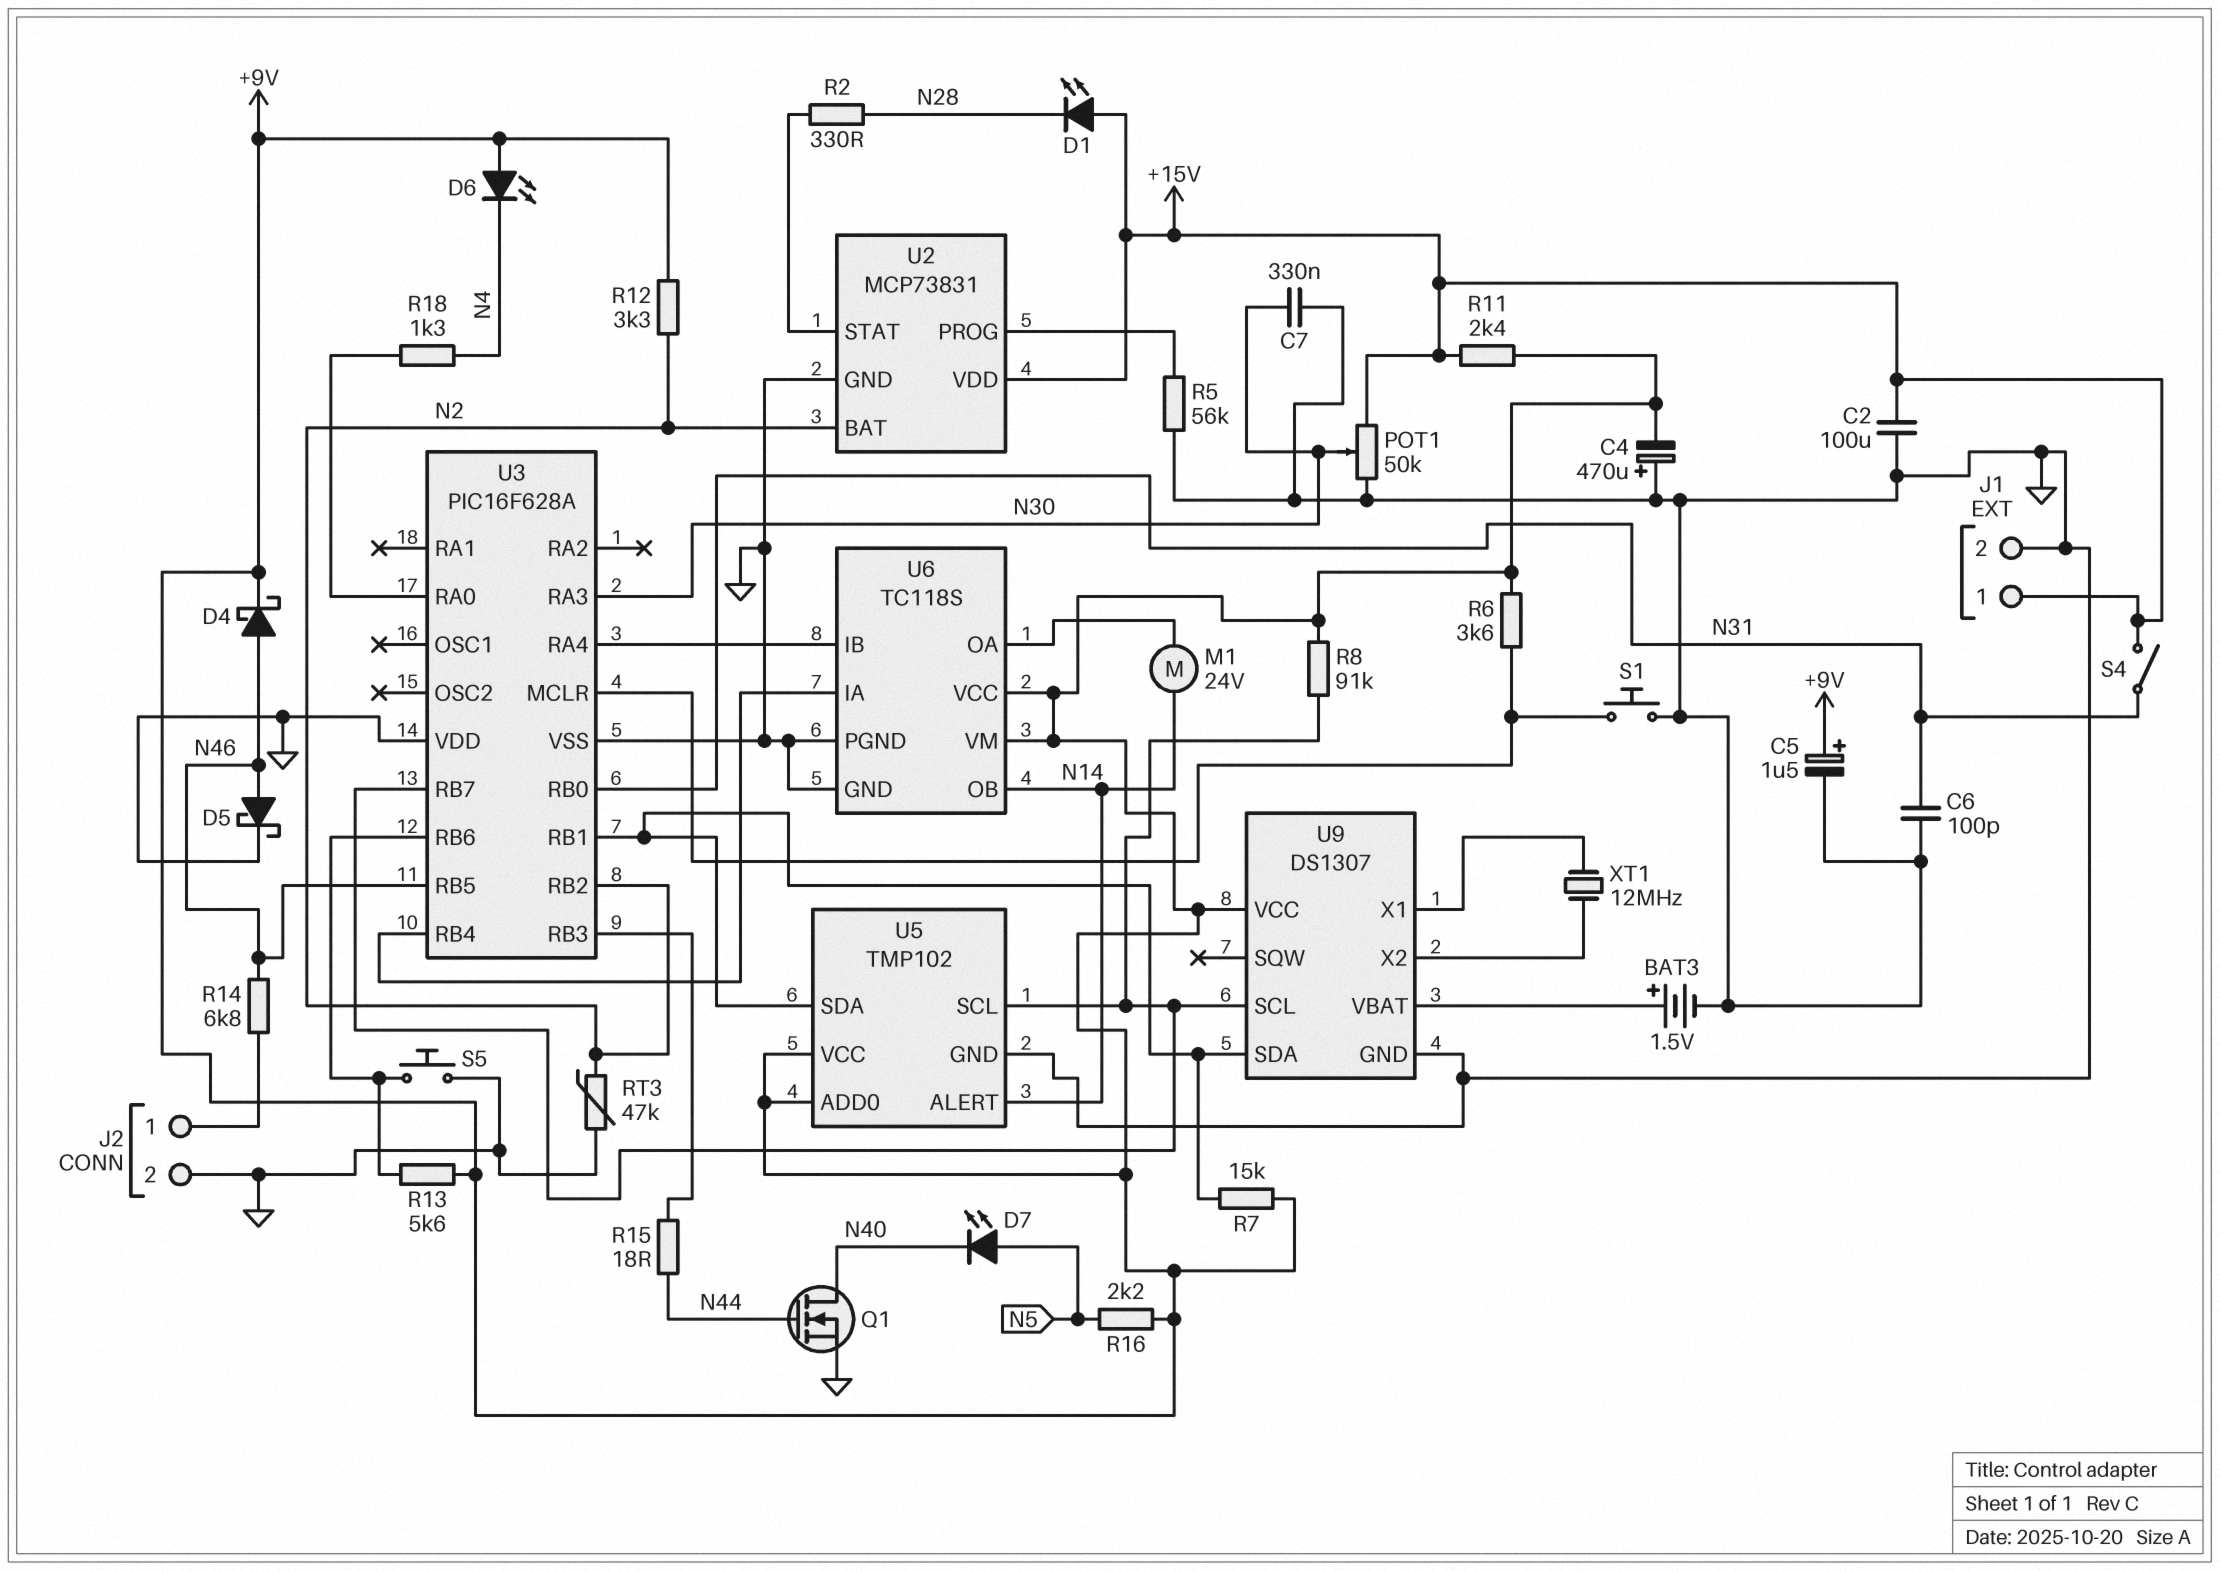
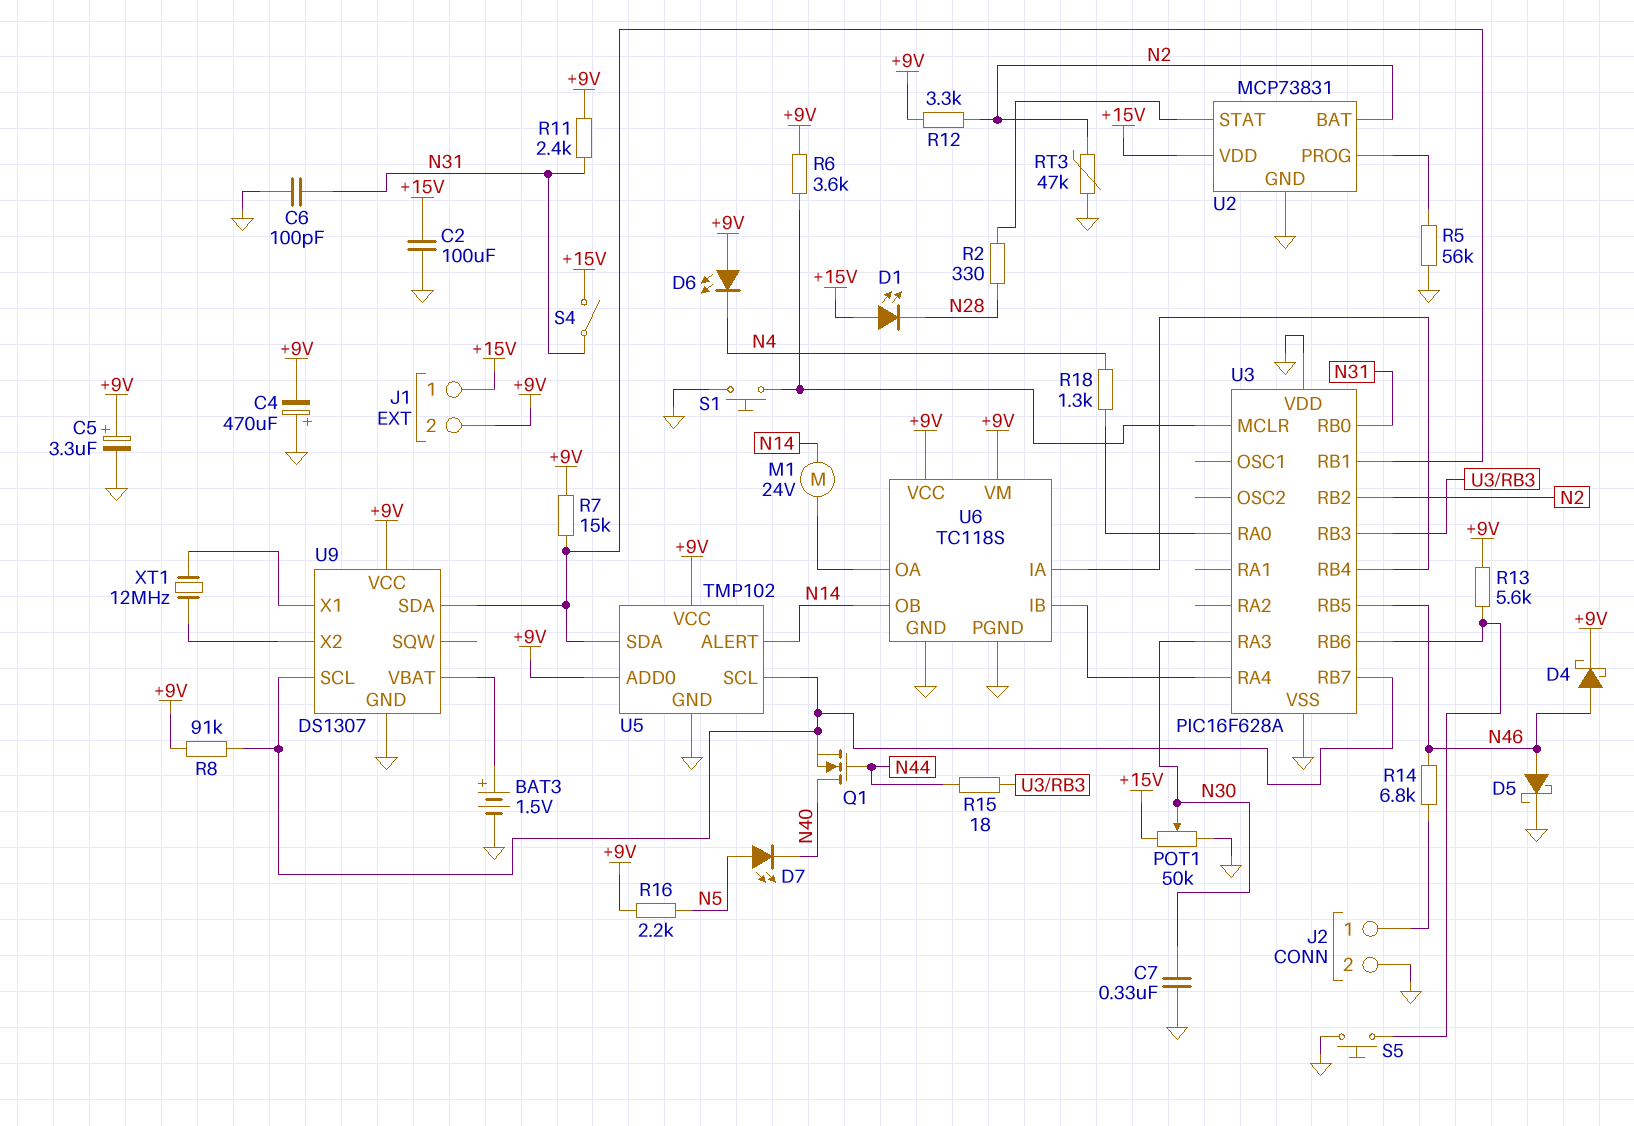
C5: 1.5uF (plus +9V, minus GND) -> 3.3uF (plus +9V, minus GND)
J1 pin 2: GND -> +9V
Q1: NMOS (G N44, D N40, S GND) -> NMOS (G N44, D N40, S U3/RB7)
R11: 2.4k (+9V, +15V) -> 2.4k (+9V, N31)

